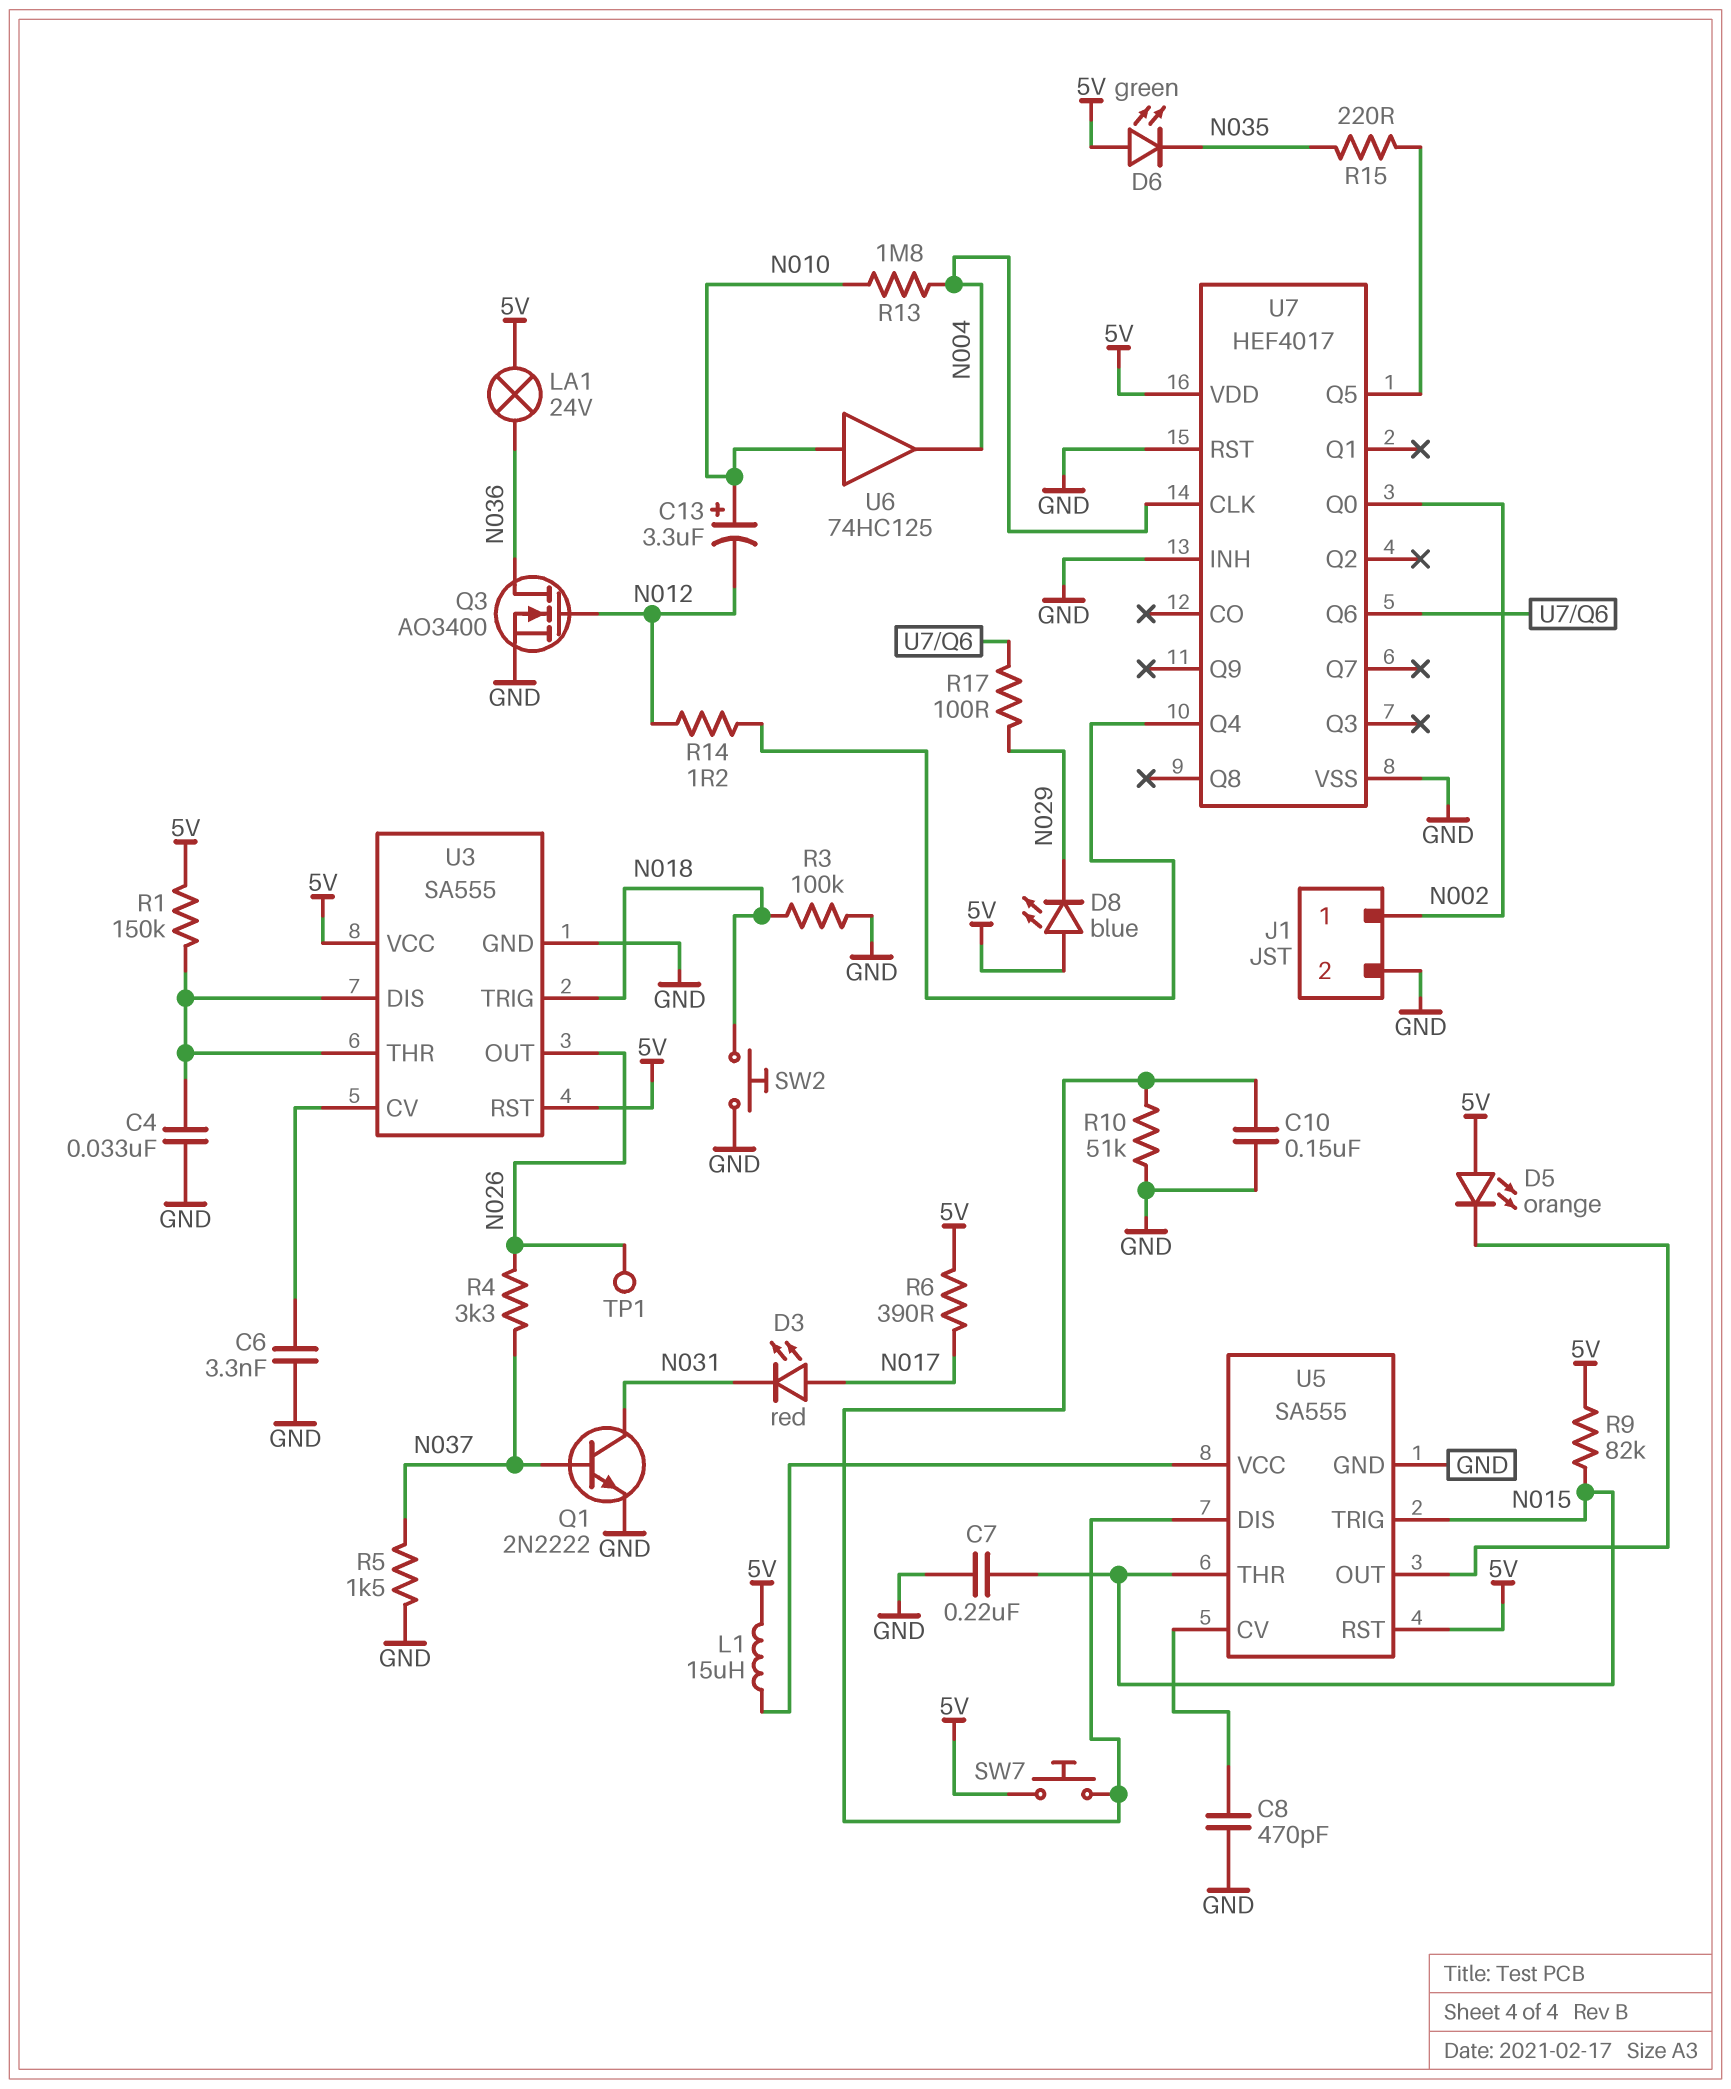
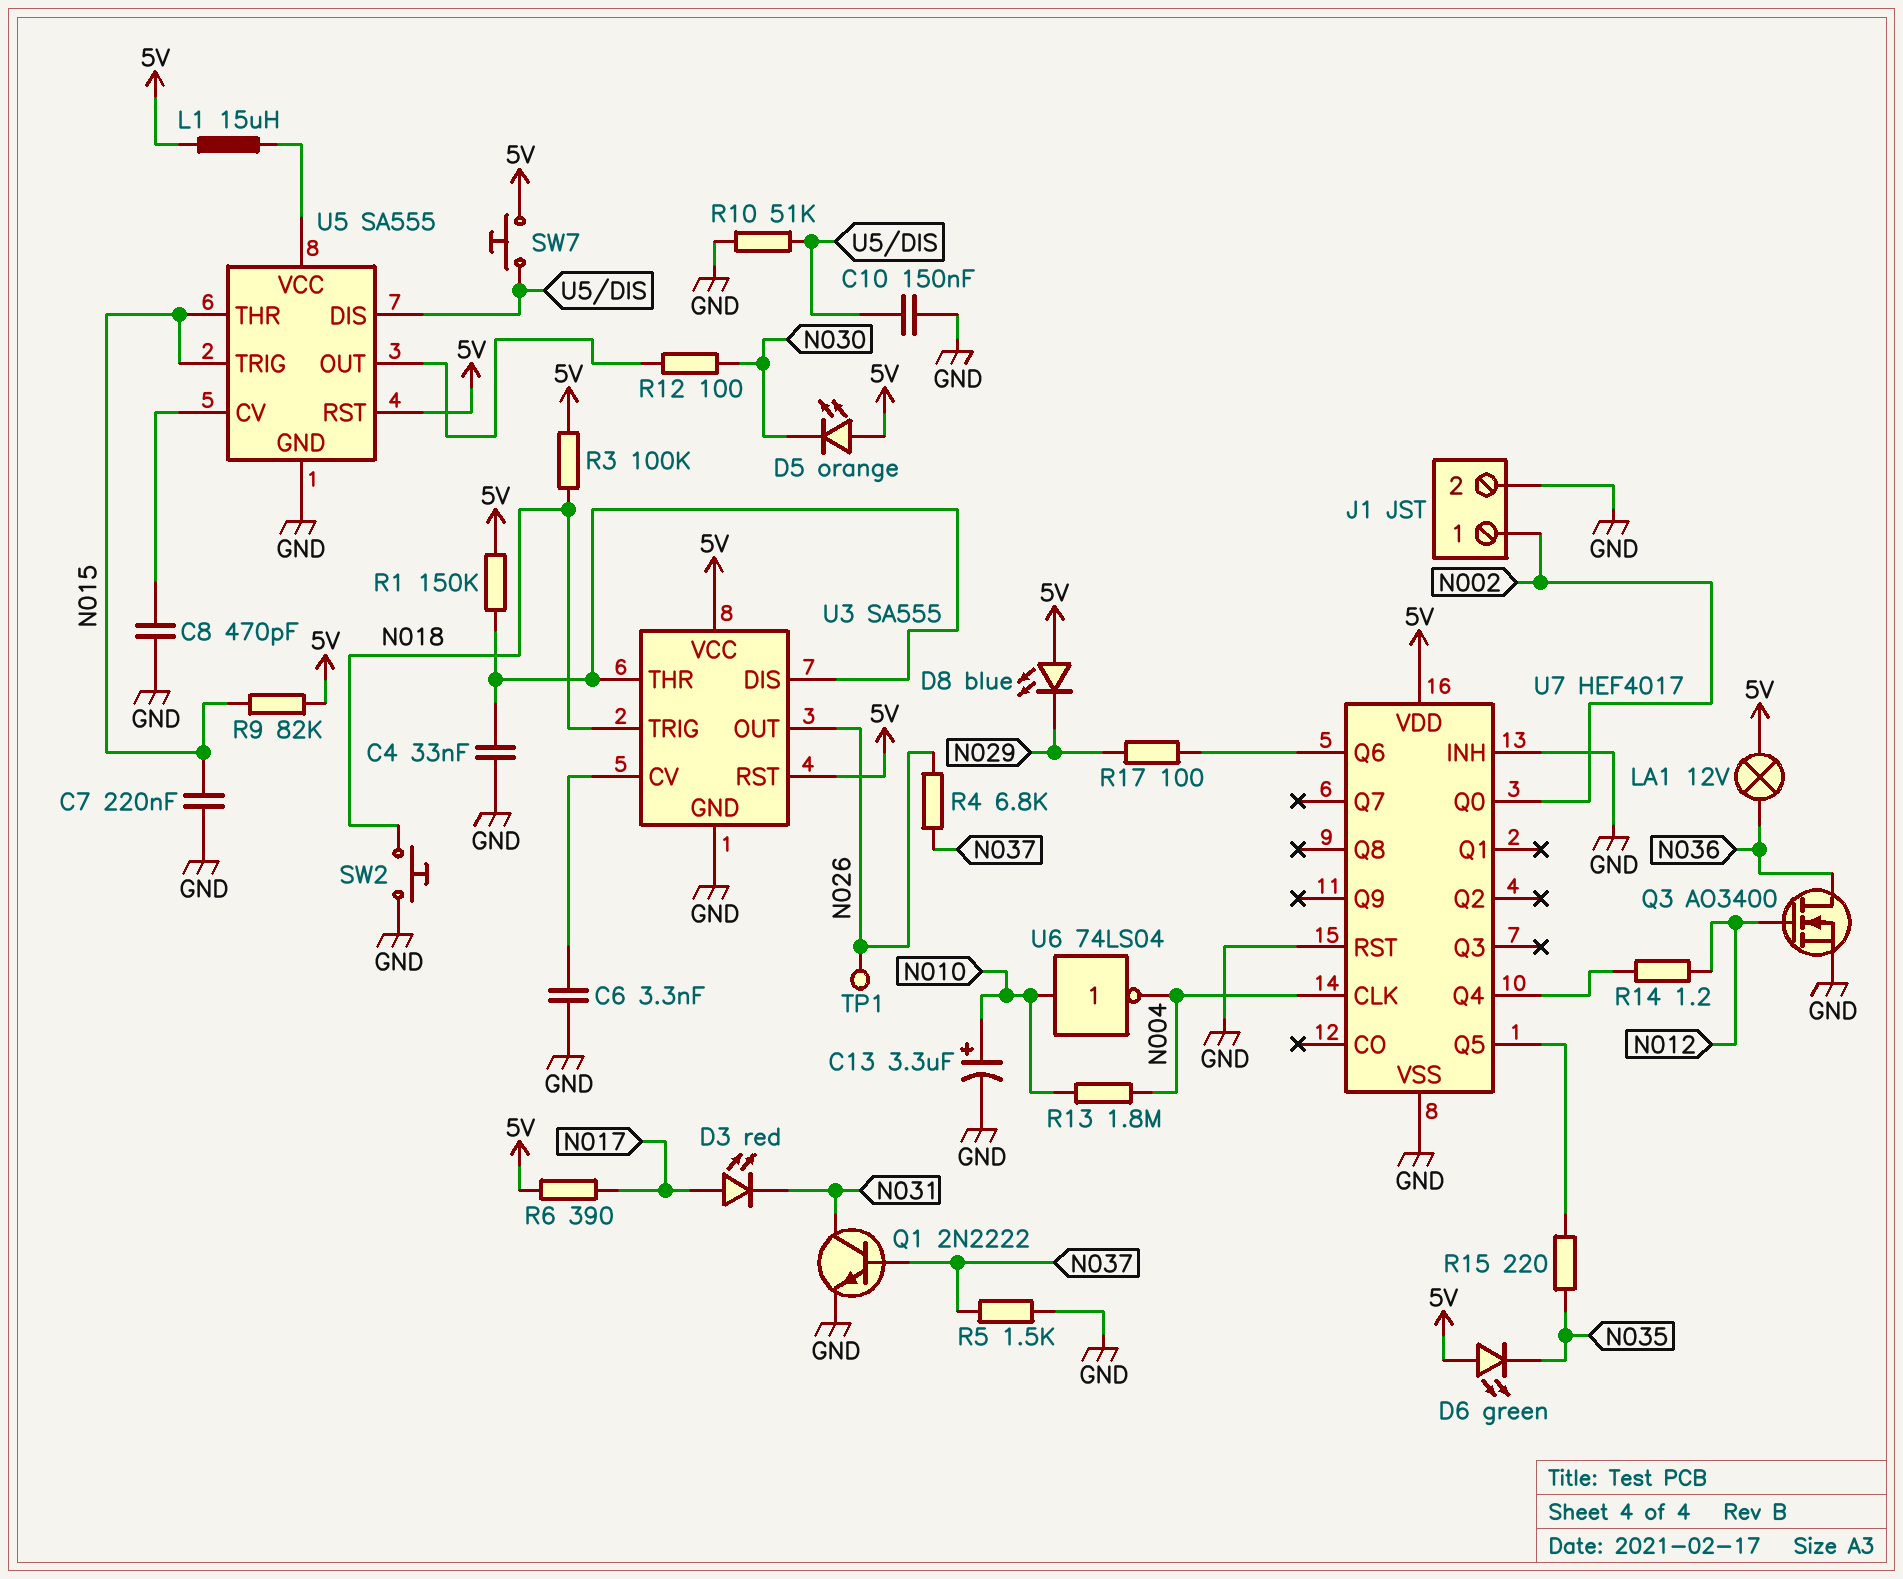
C13: 3.3uF (plus N010, minus N012) -> 3.3uF (plus N010, minus GND)
D5: LED orange (A 5V, K U5/OUT) -> LED orange (A 5V, K N030)
LA1: lamp 24V (5V, N036) -> lamp 12V (5V, N036)
R3: 100k (GND, N018) -> 100k (5V, N018)
R4: 3.3k (N026, N037) -> 6.8k (N026, N037)
R12: none -> 100 (N030, U5/OUT)
U6: buffer 74HC125 (in N010, out N004) -> NOT 74LS04 (in N010, out N004)

